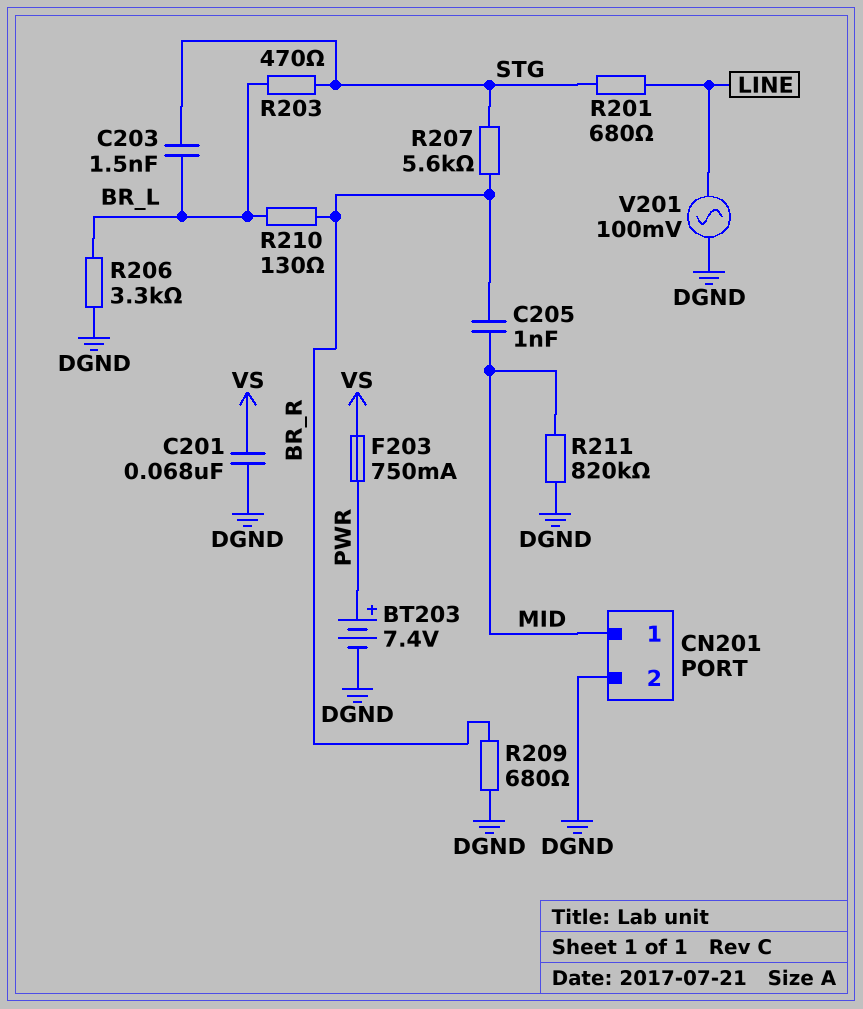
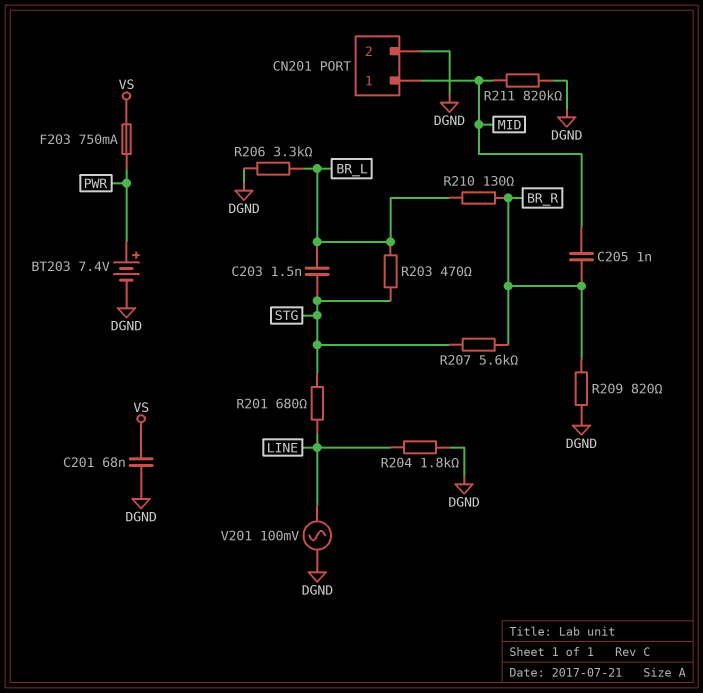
R204: none -> 1.8k (DGND, LINE)
R209: 680 (BR_R, DGND) -> 820 (BR_R, DGND)

